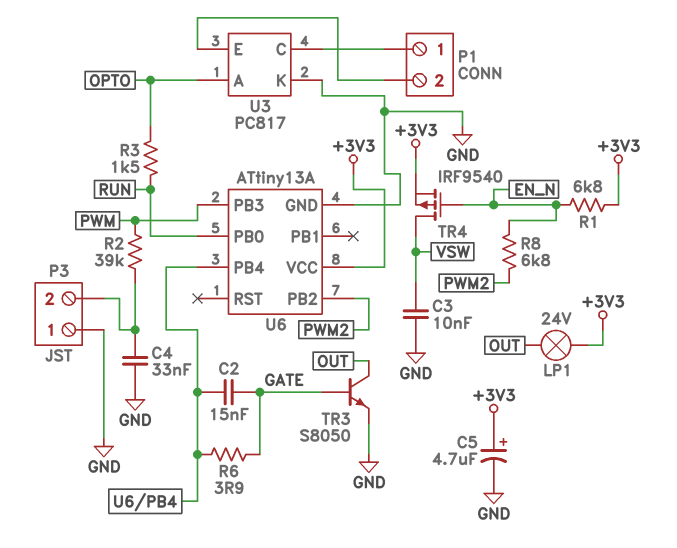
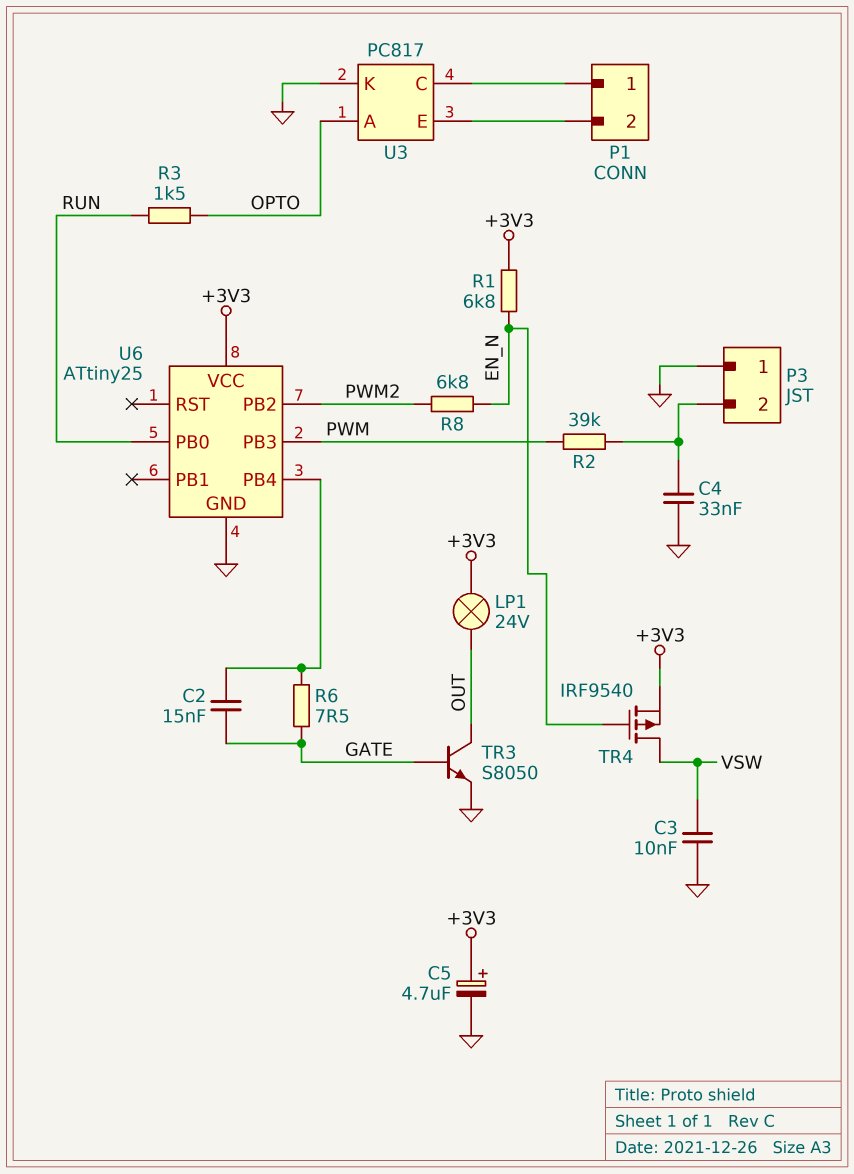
R6: 3.9 (GATE, U6/PB4) -> 7.5 (GATE, U6/PB4)
U6: ATtiny13A -> ATtiny25

